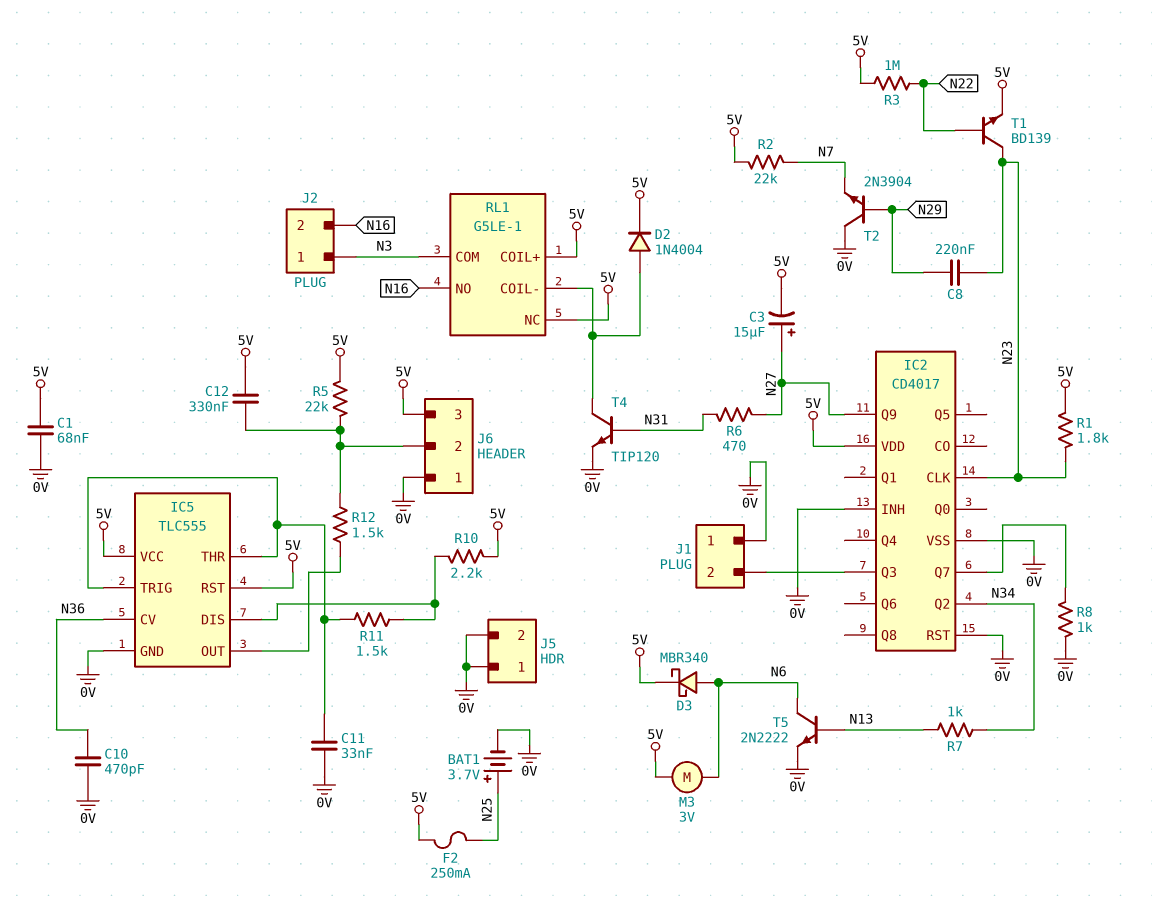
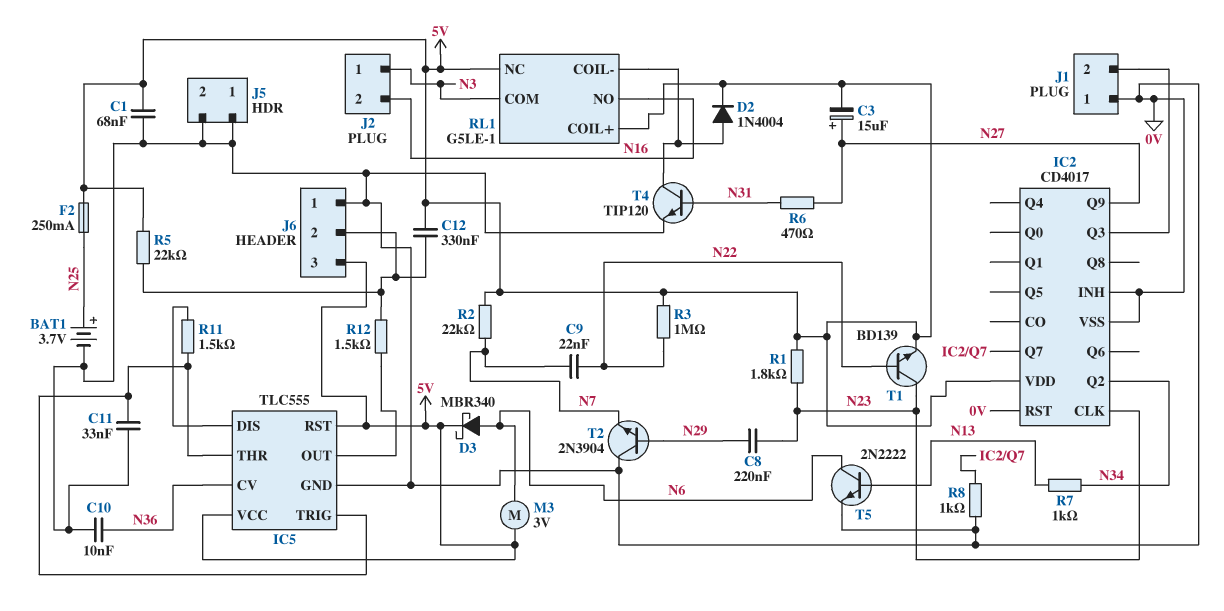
C9: none -> 22nF (N7, N22)
C10: 470pF (0V, N36) -> 10nF (0V, N36)
R10: 2.2k (5V, IC5/DIS) -> none

